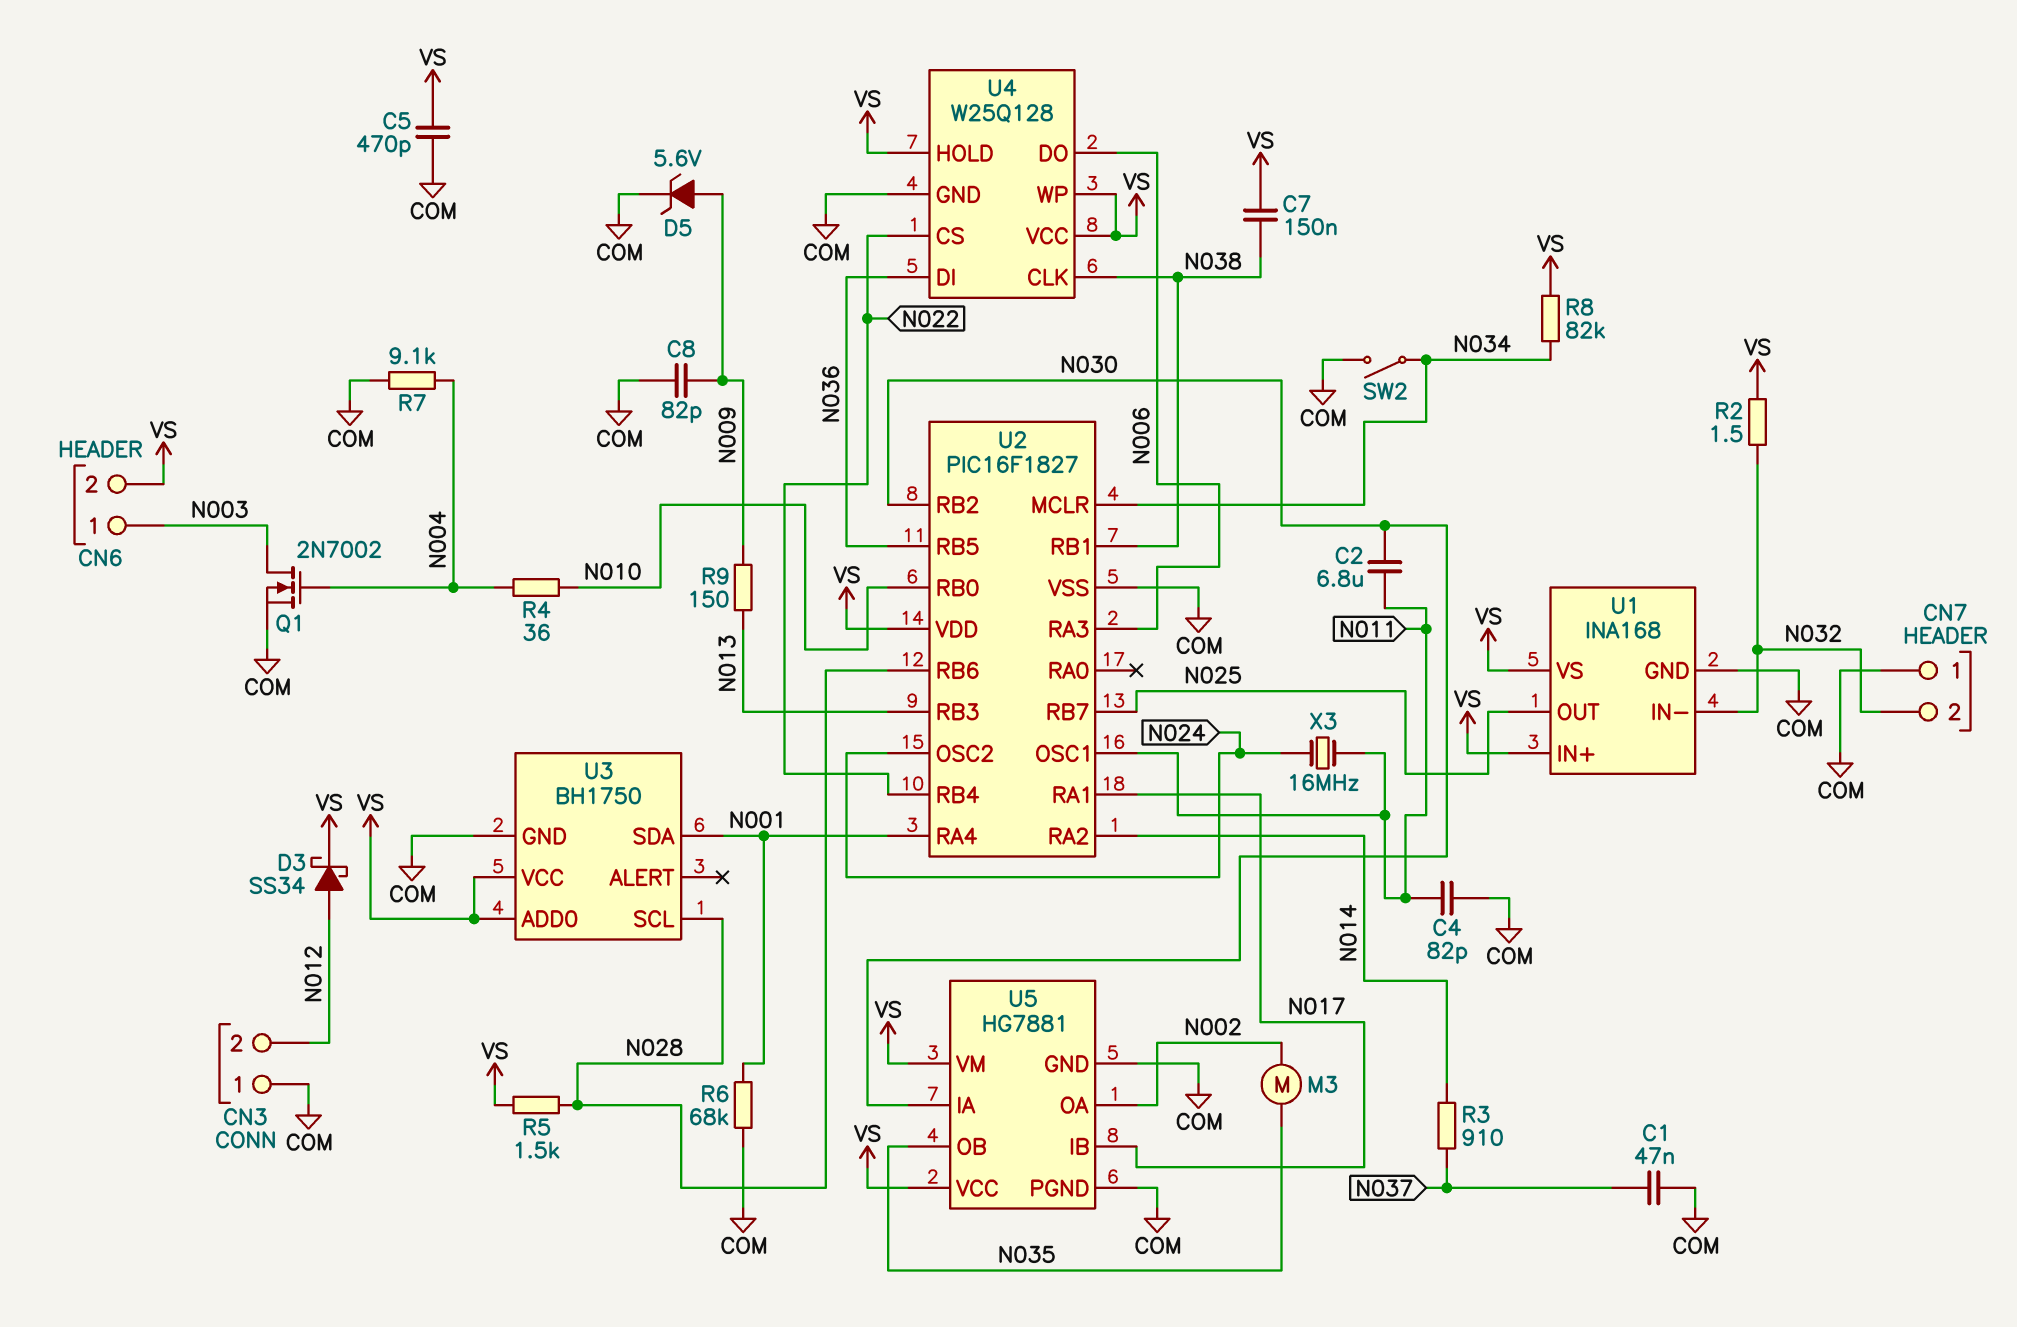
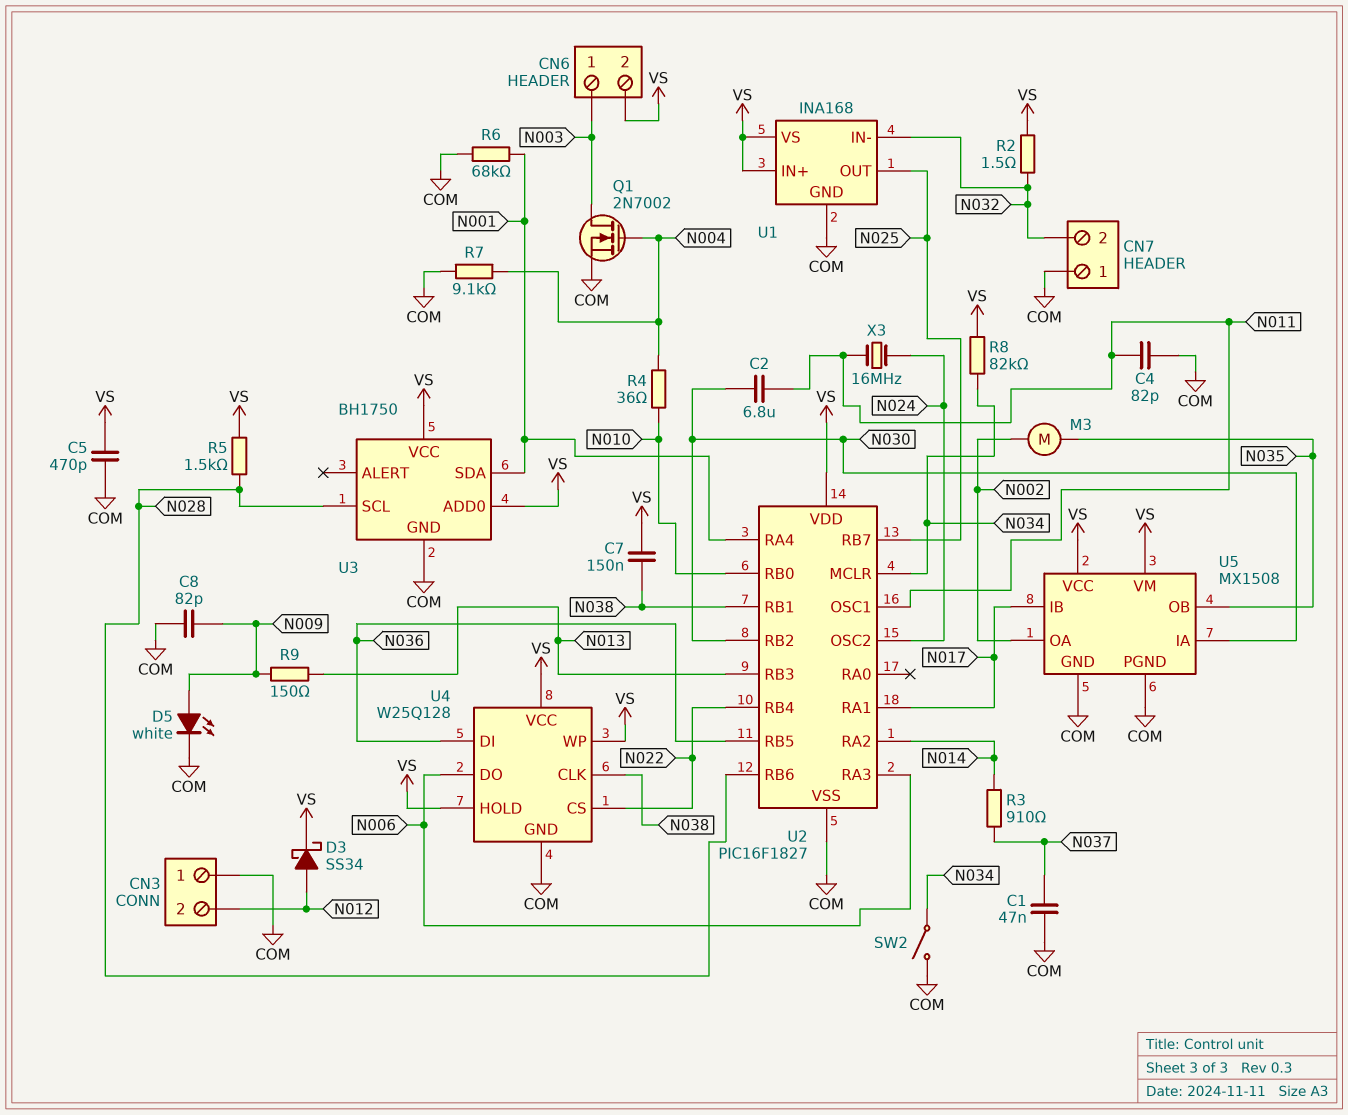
D5: zener 5.6V (A N009, K COM) -> LED white (A N009, K COM)
U5: HG7881 -> MX1508

